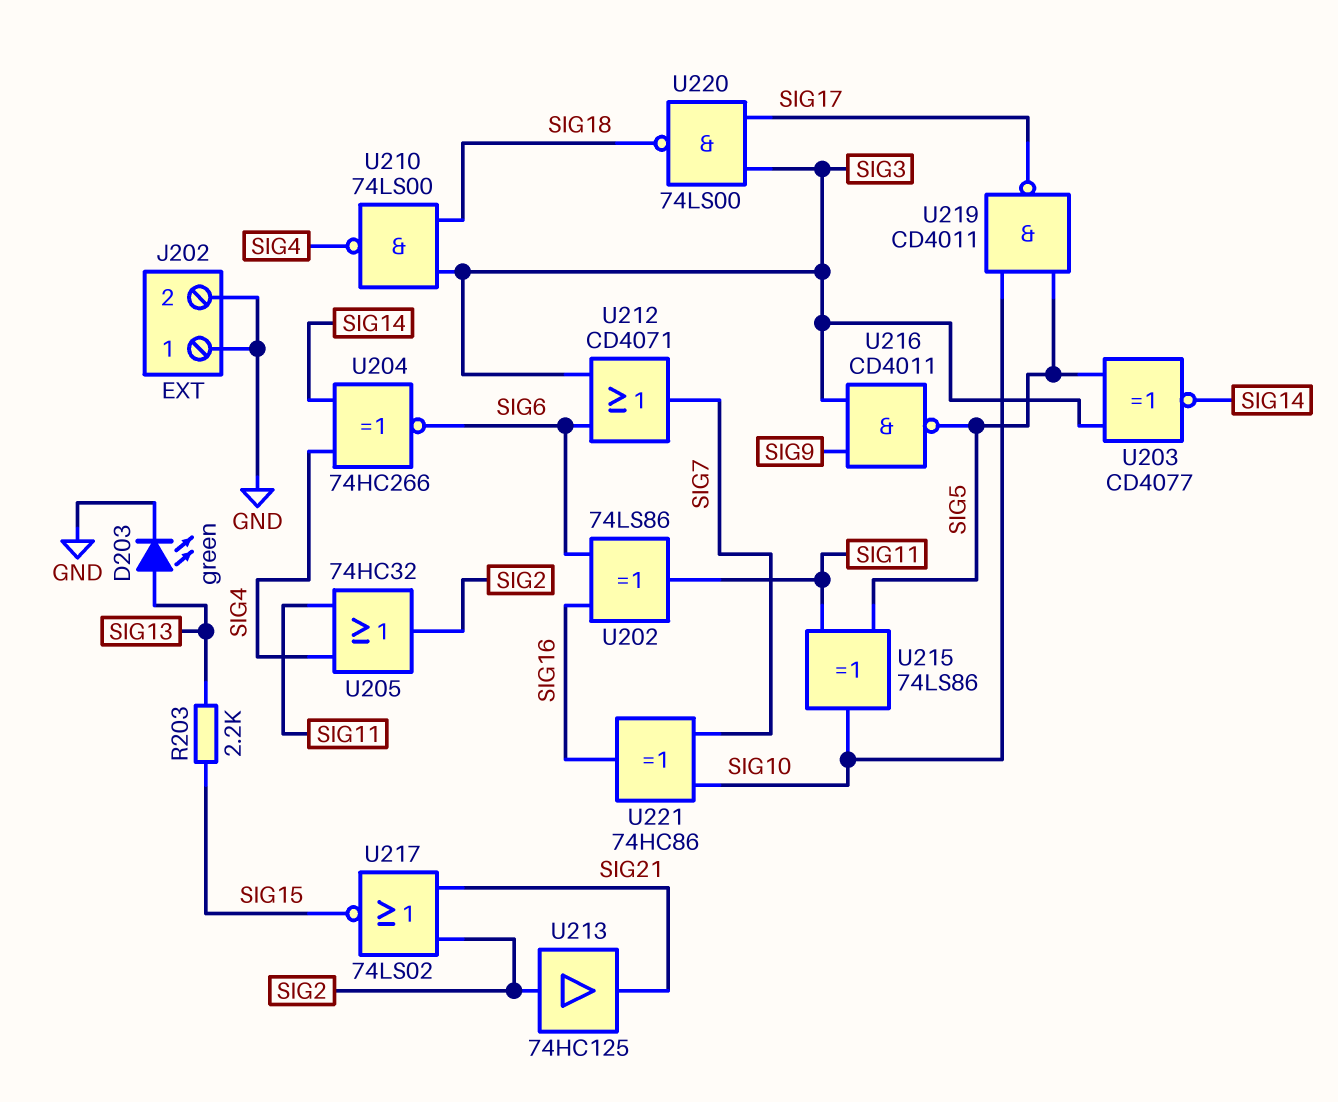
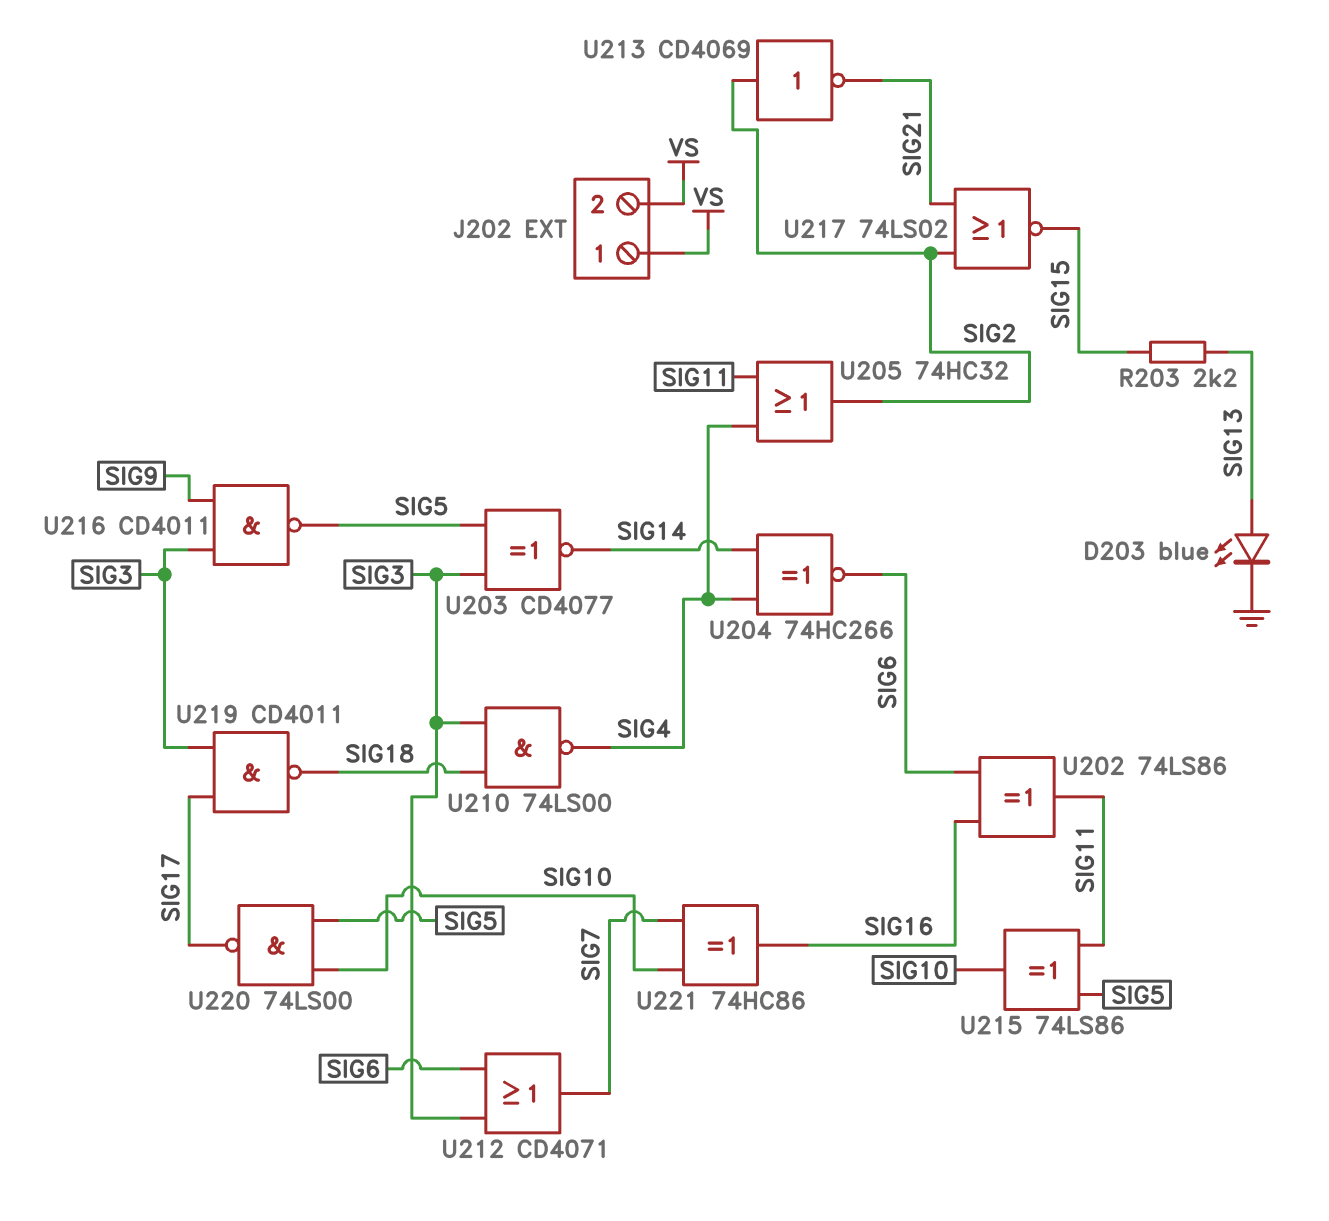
D203: LED green (A SIG13, K GND) -> LED blue (A SIG13, K GND)
J202 pin 1: GND -> VS
J202 pin 2: GND -> VS
U213: buffer 74HC125 (in SIG2, out SIG21) -> NOT CD4069 (in SIG2, out SIG21)
U219: NAND CD4011 (in SIG5, in SIG10, out SIG17) -> NAND CD4011 (in SIG3, in SIG17, out SIG18)
U220: NAND 74LS00 (in SIG3, in SIG17, out SIG18) -> NAND 74LS00 (in SIG5, in SIG10, out SIG17)

